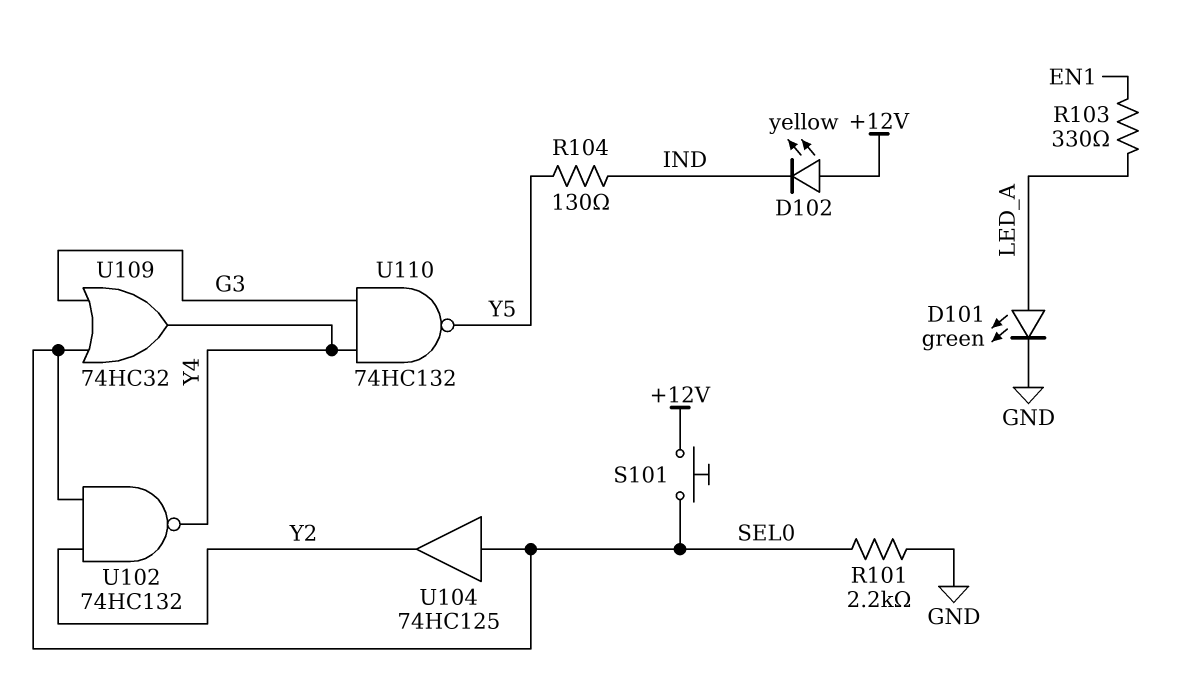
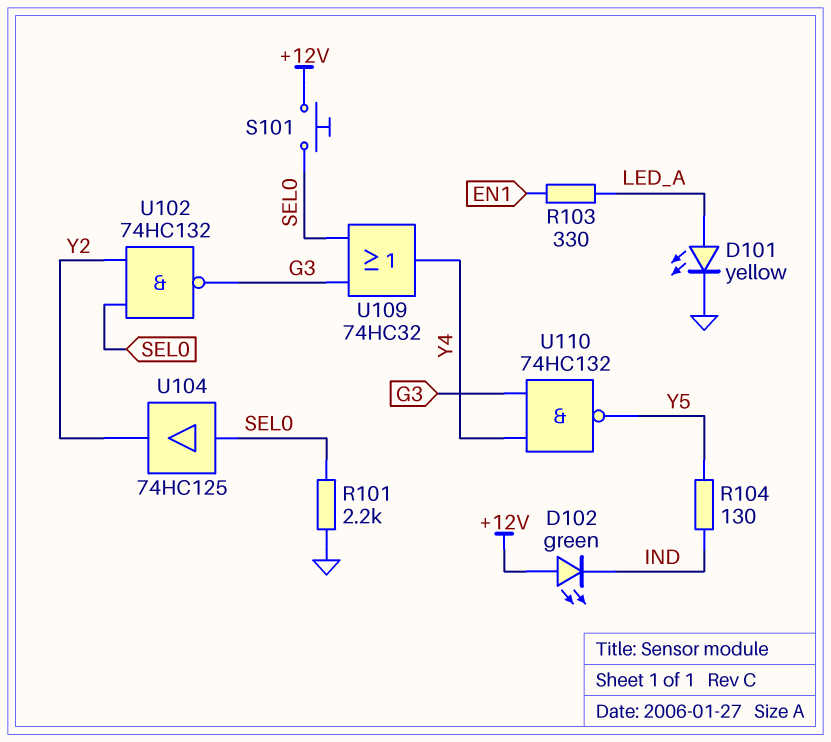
D101: LED green (A LED_A, K GND) -> LED yellow (A LED_A, K GND)
D102: LED yellow (A +12V, K IND) -> LED green (A +12V, K IND)
U102: NAND 74HC132 (in SEL0, in Y2, out Y4) -> NAND 74HC132 (in SEL0, in Y2, out G3)

